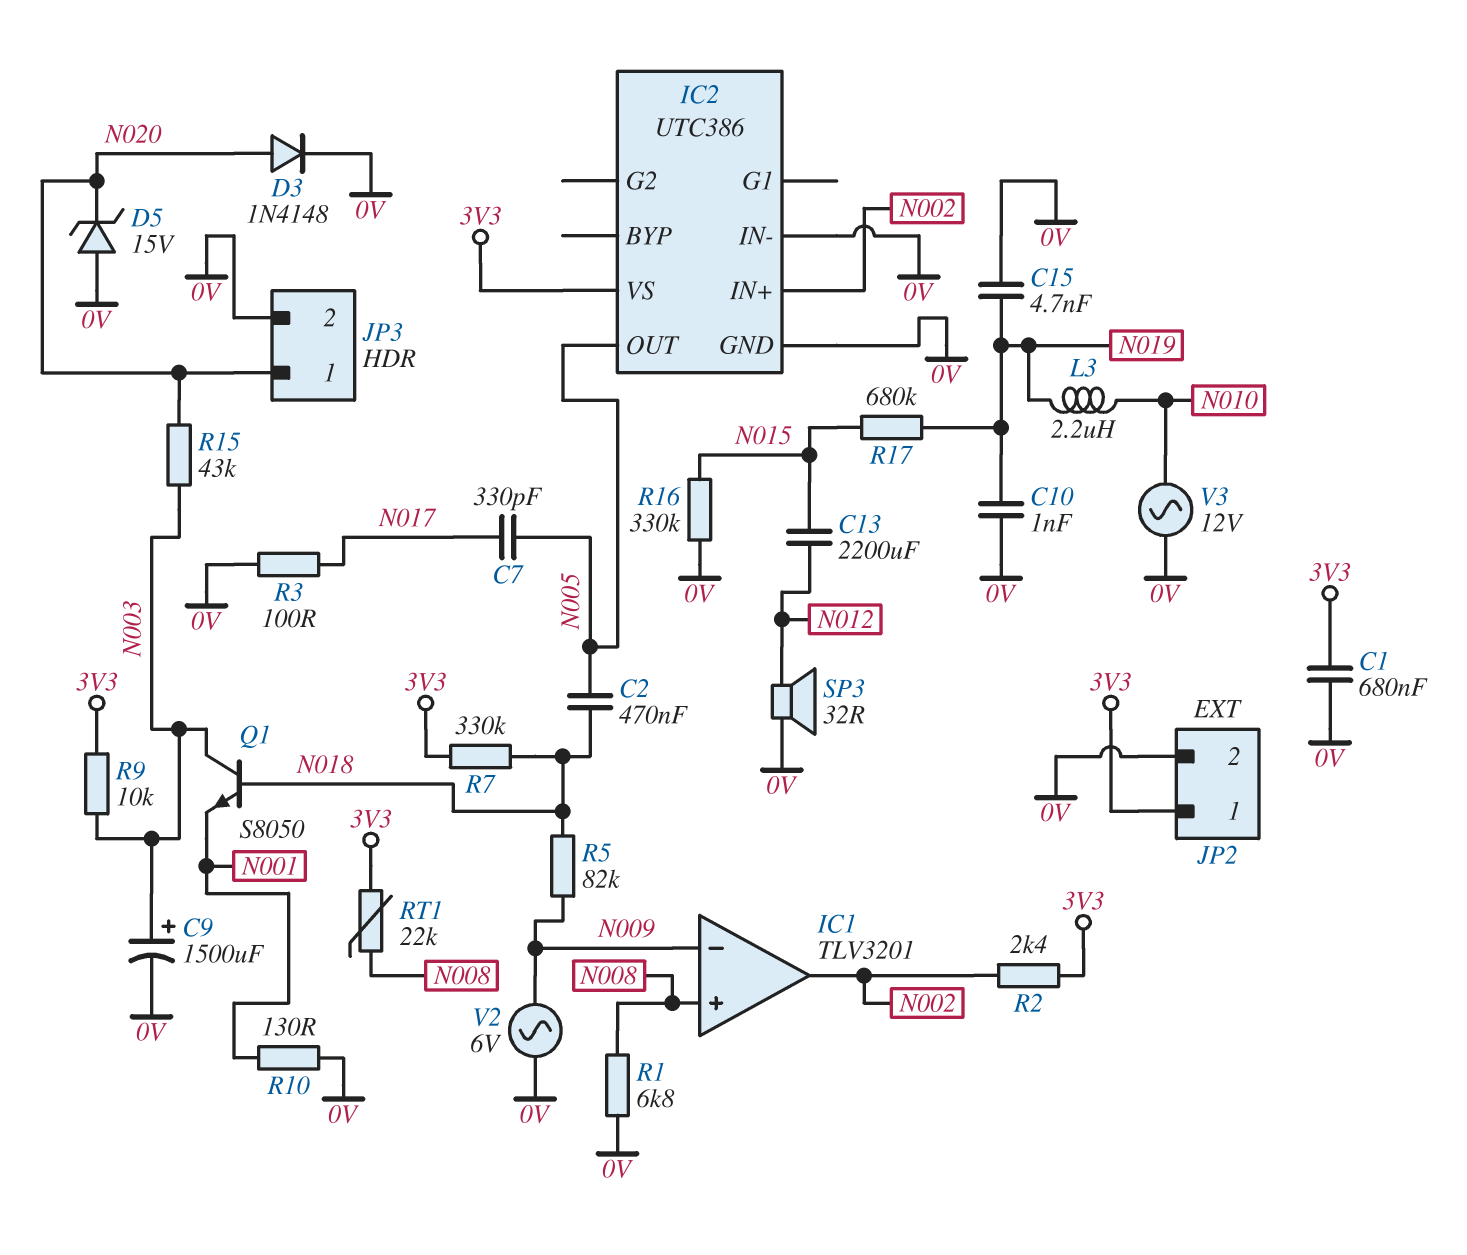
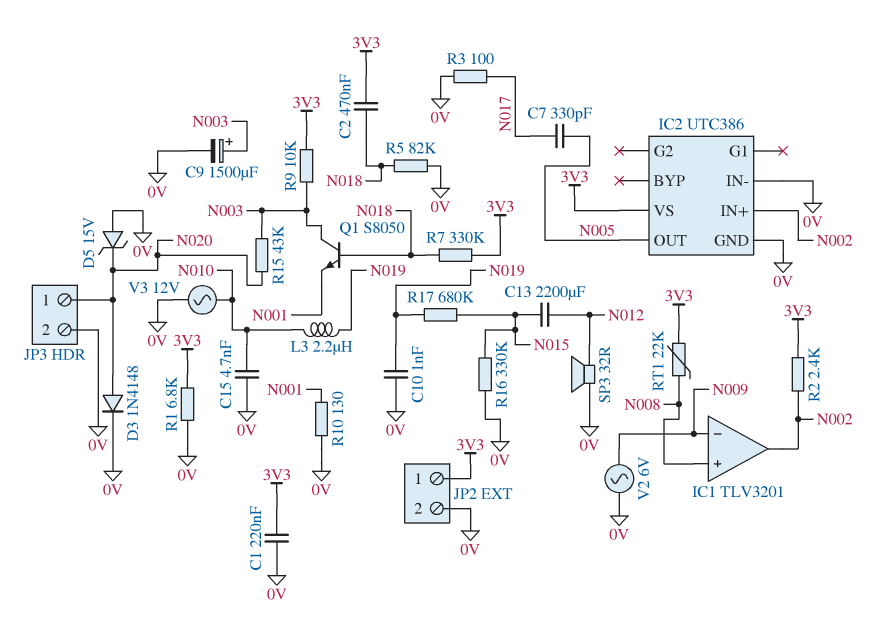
C1: 680nF (0V, 3V3) -> 220nF (0V, 3V3)
C2: 470nF (N005, N018) -> 470nF (3V3, N018)
C15: 4.7nF (0V, N019) -> 4.7nF (0V, N010)
R1: 6.8k (0V, N008) -> 6.8k (0V, 3V3)
R5: 82k (N009, N018) -> 82k (0V, N018)

